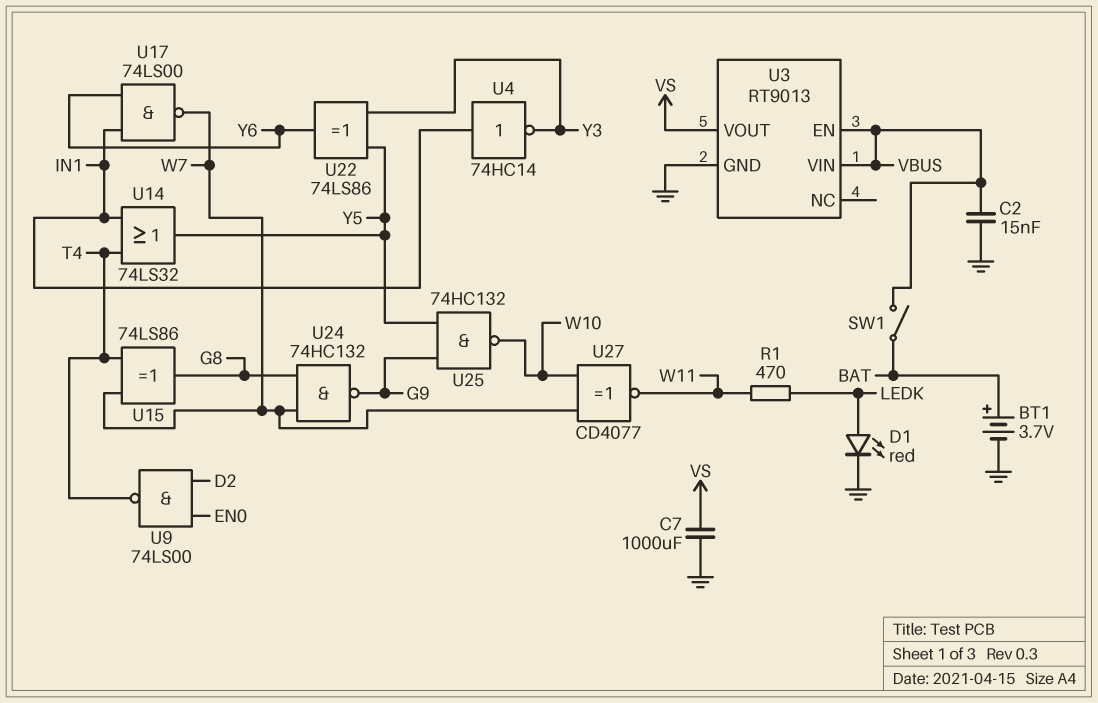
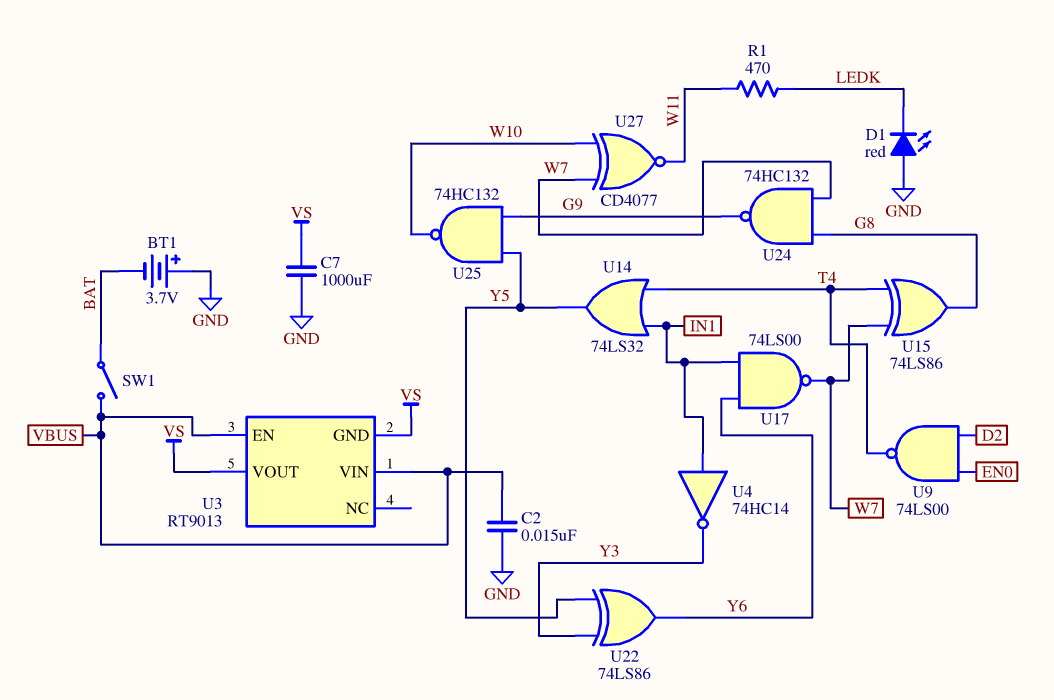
BT1: 3.7V (plus BAT, minus GND) -> 3.7V (plus GND, minus BAT)
D1: LED red (A LEDK, K GND) -> LED red (A GND, K LEDK)
U3 pin GND: GND -> VS

